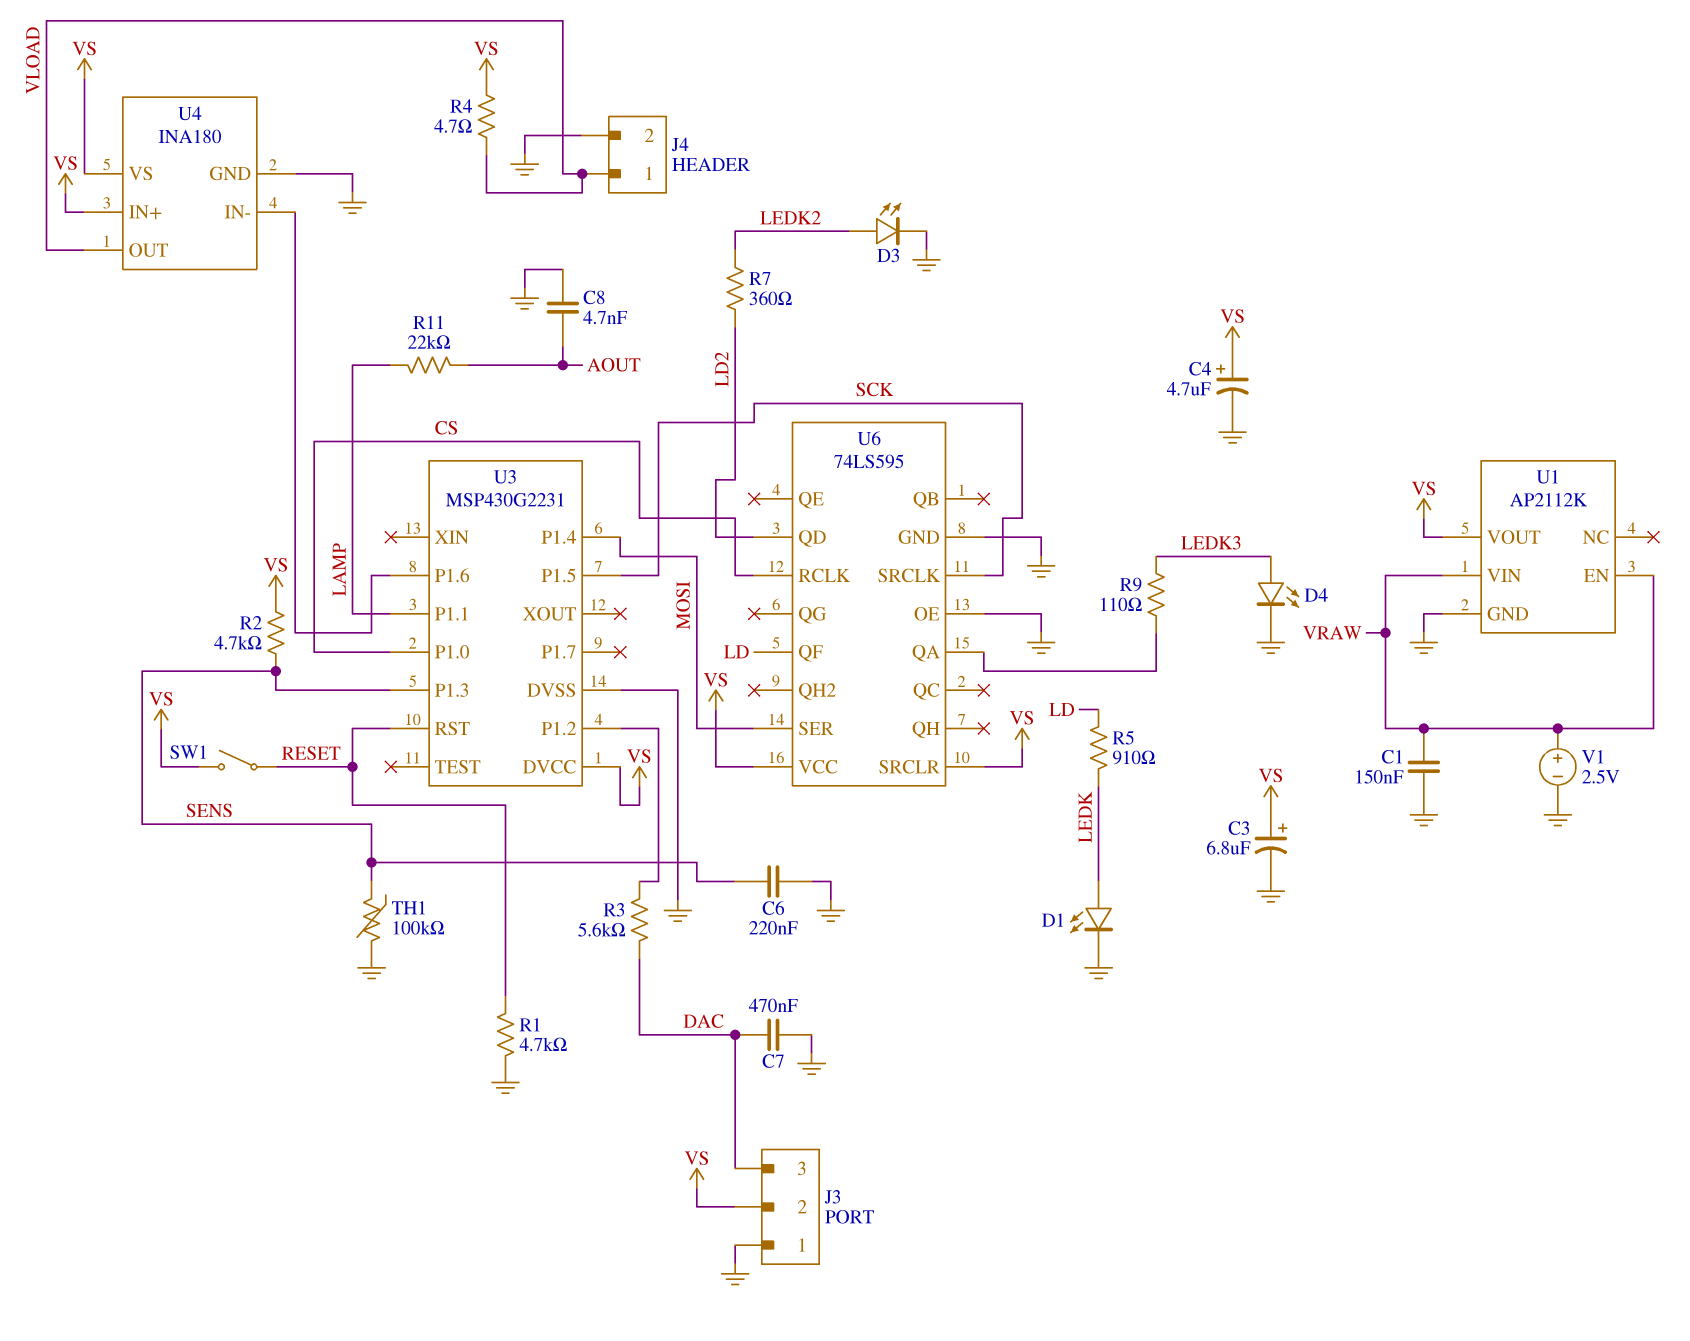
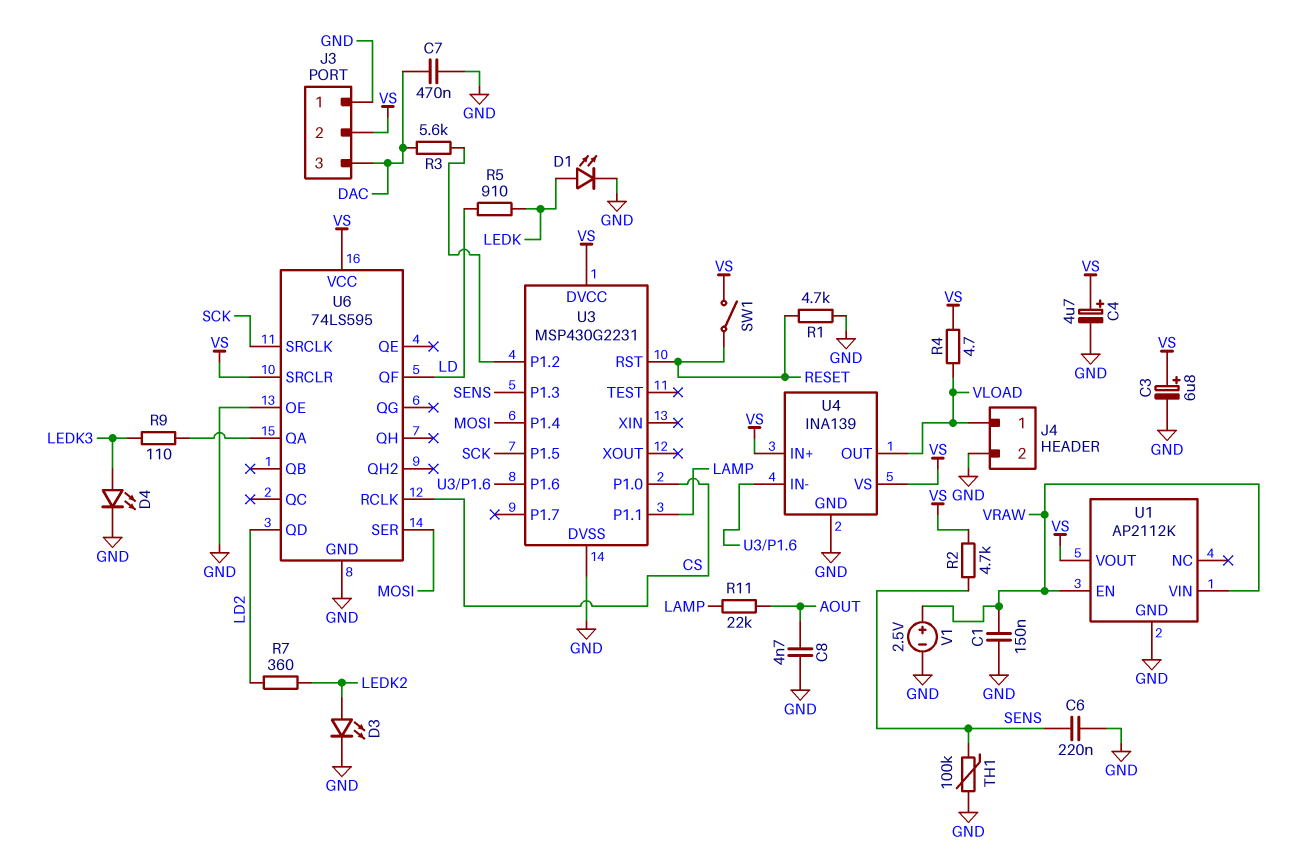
U4: INA180 -> INA139

